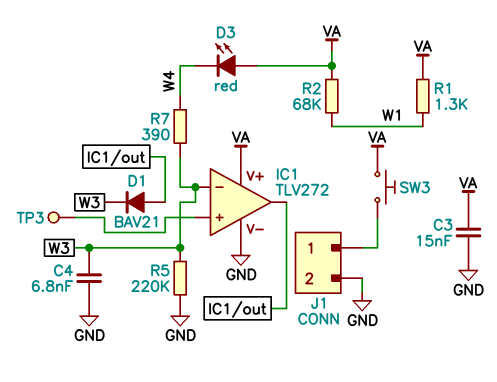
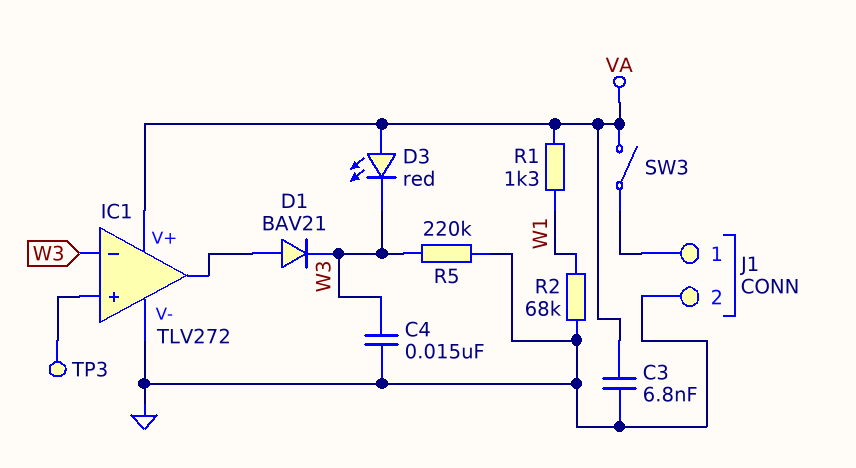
C3: 15nF (GND, VA) -> 6.8nF (GND, VA)
C4: 6.8nF (GND, W3) -> 15nF (GND, W3)
D3: LED red (A VA, K W4) -> LED red (A VA, K W3)
R2: 68k (VA, W1) -> 68k (GND, W1)
R7: 390 (W3, W4) -> none
SW3: button (J1/1, VA) -> switch (J1/1, VA)

